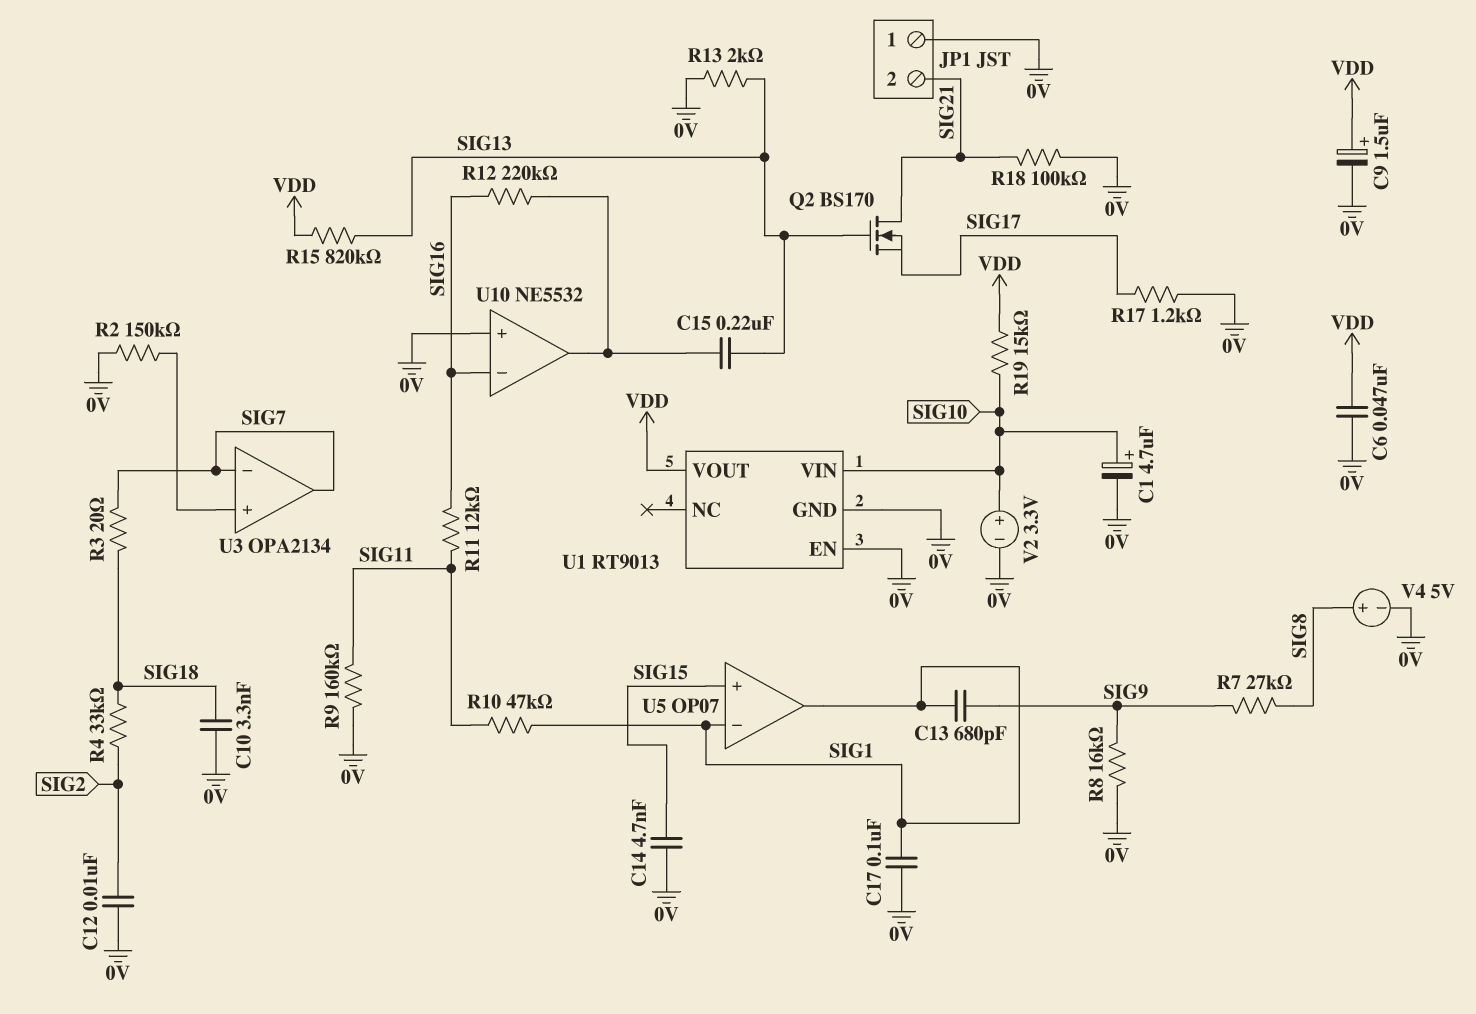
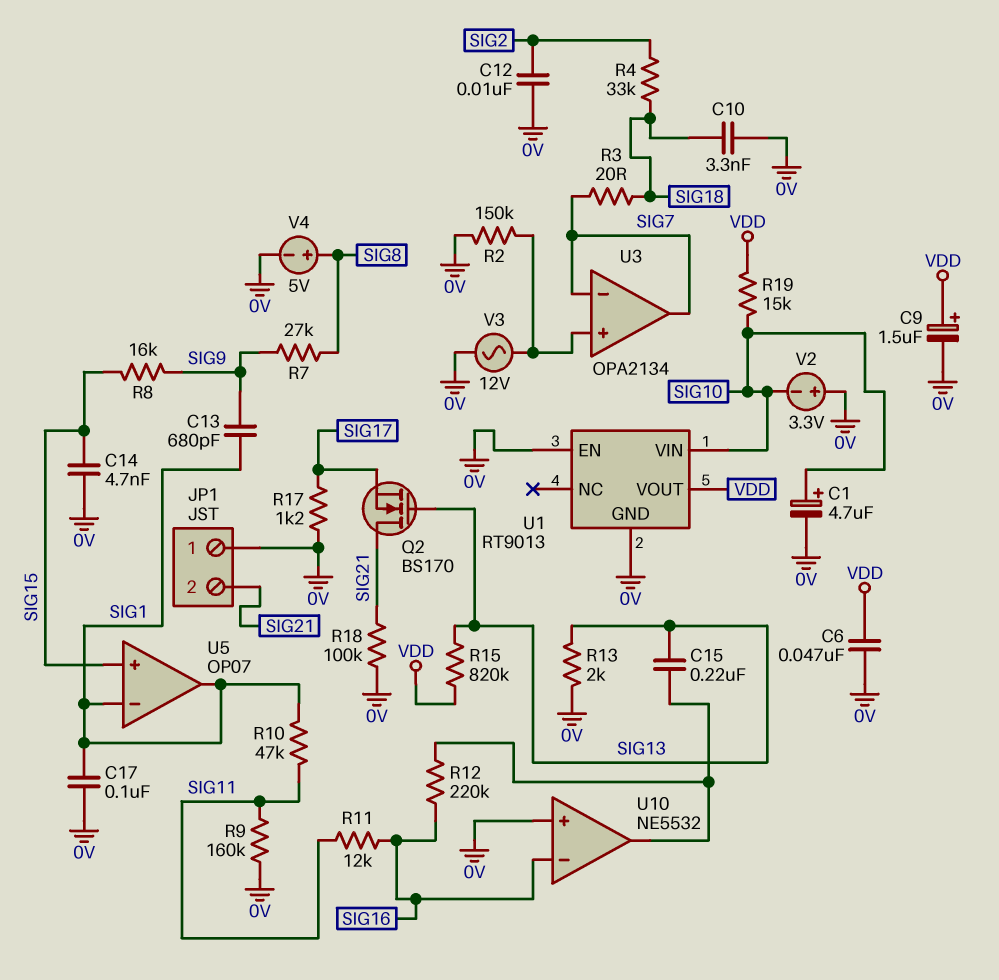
R8: 16k (0V, SIG9) -> 16k (SIG9, SIG15)
V2: 3.3V (plus SIG10, minus 0V) -> 3.3V (plus 0V, minus SIG10)
V3: none -> AC 12V (0V, U3/in+)

